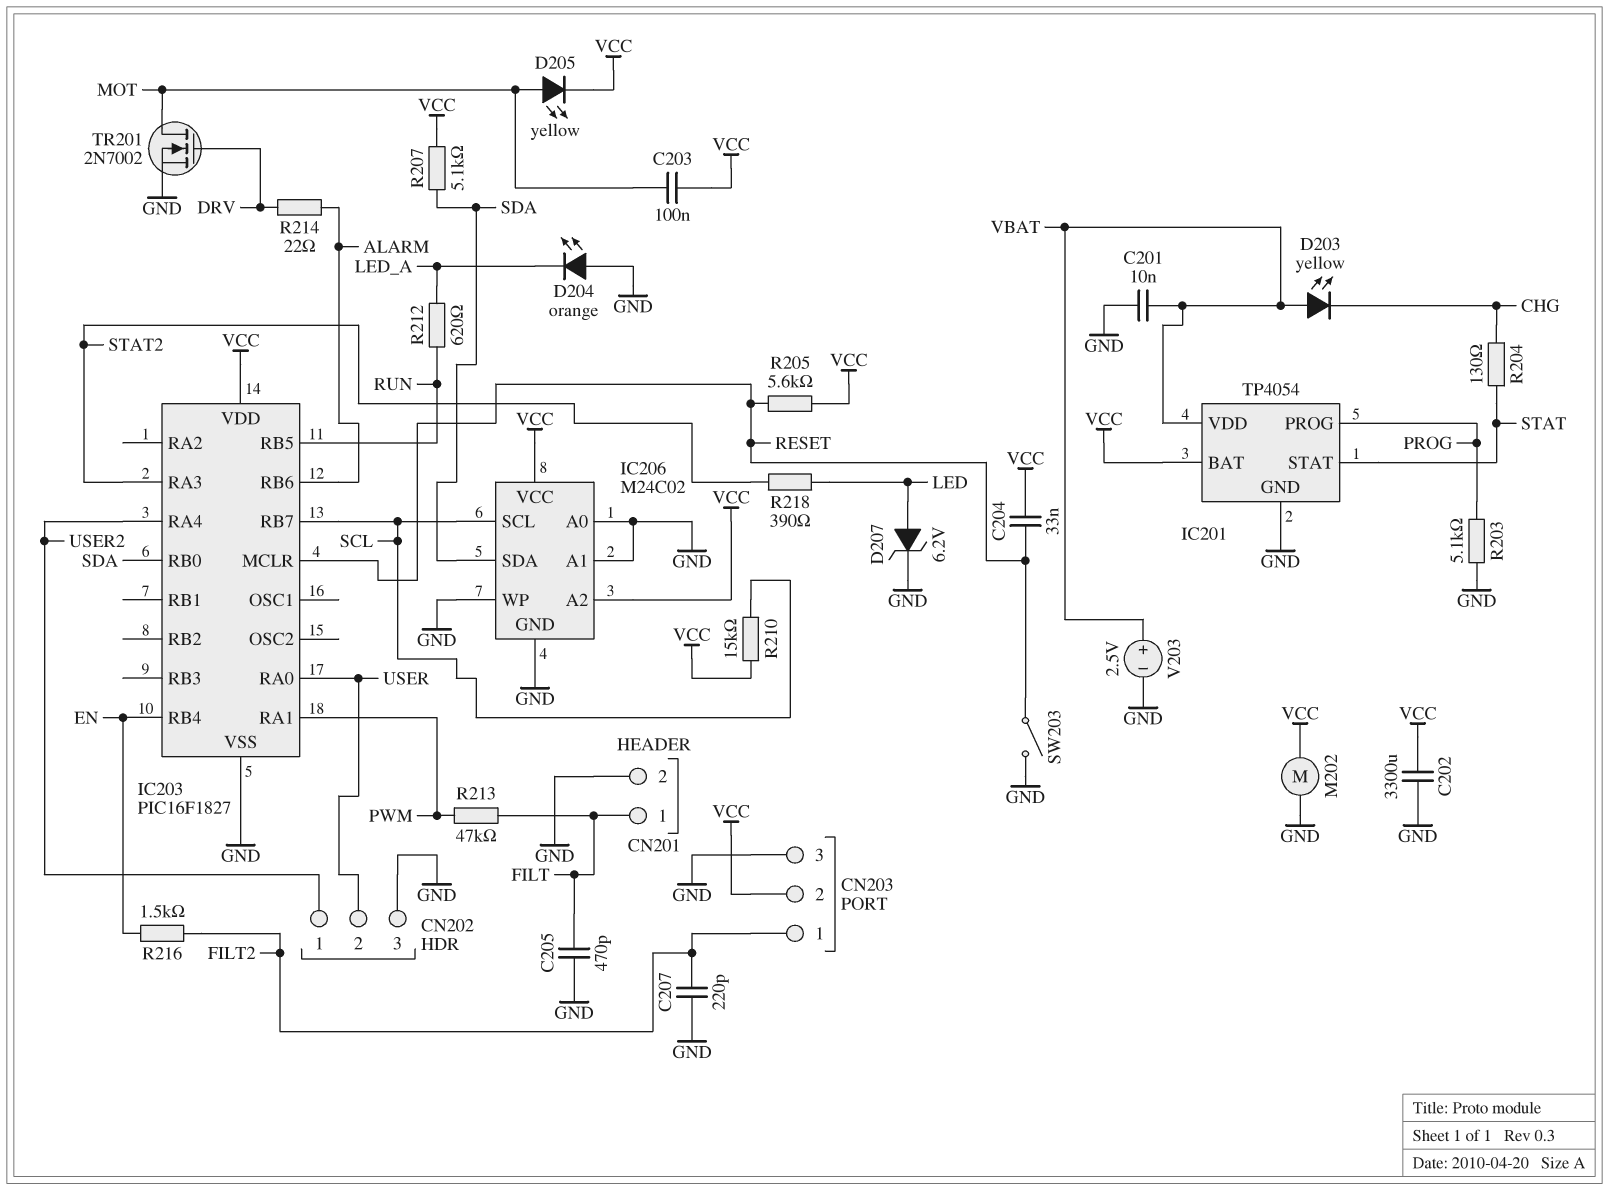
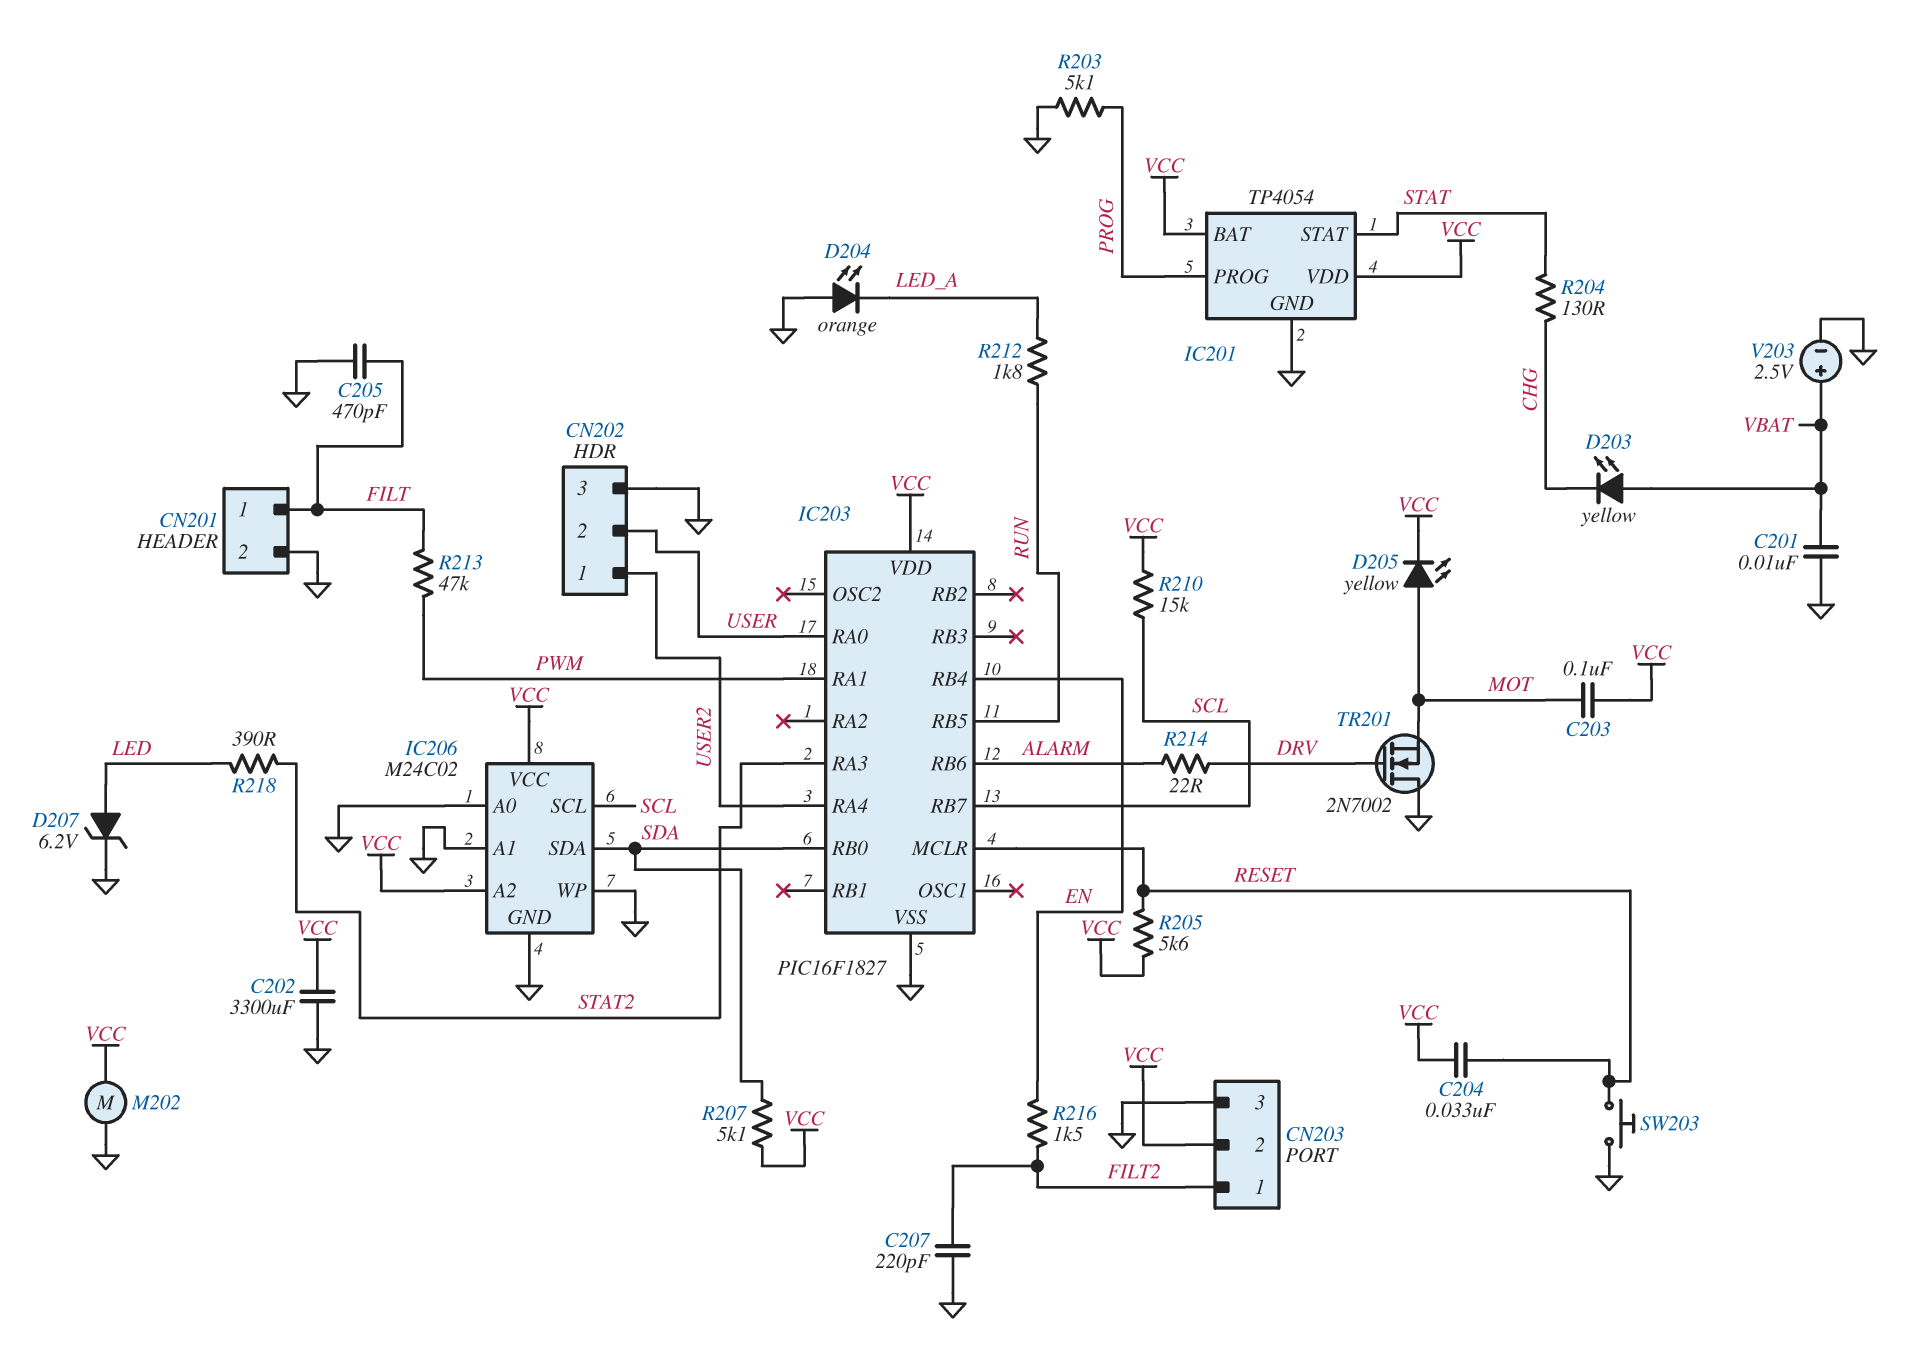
IC201 pin VDD: VBAT -> VCC
R212: 620 (LED_A, RUN) -> 1.8k (LED_A, RUN)
SW203: switch (GND, RESET) -> button (GND, RESET)
TR201: NMOS 2N7002 (G DRV, D MOT, S GND) -> NMOS 2N7002 (G DRV, D GND, S MOT)

